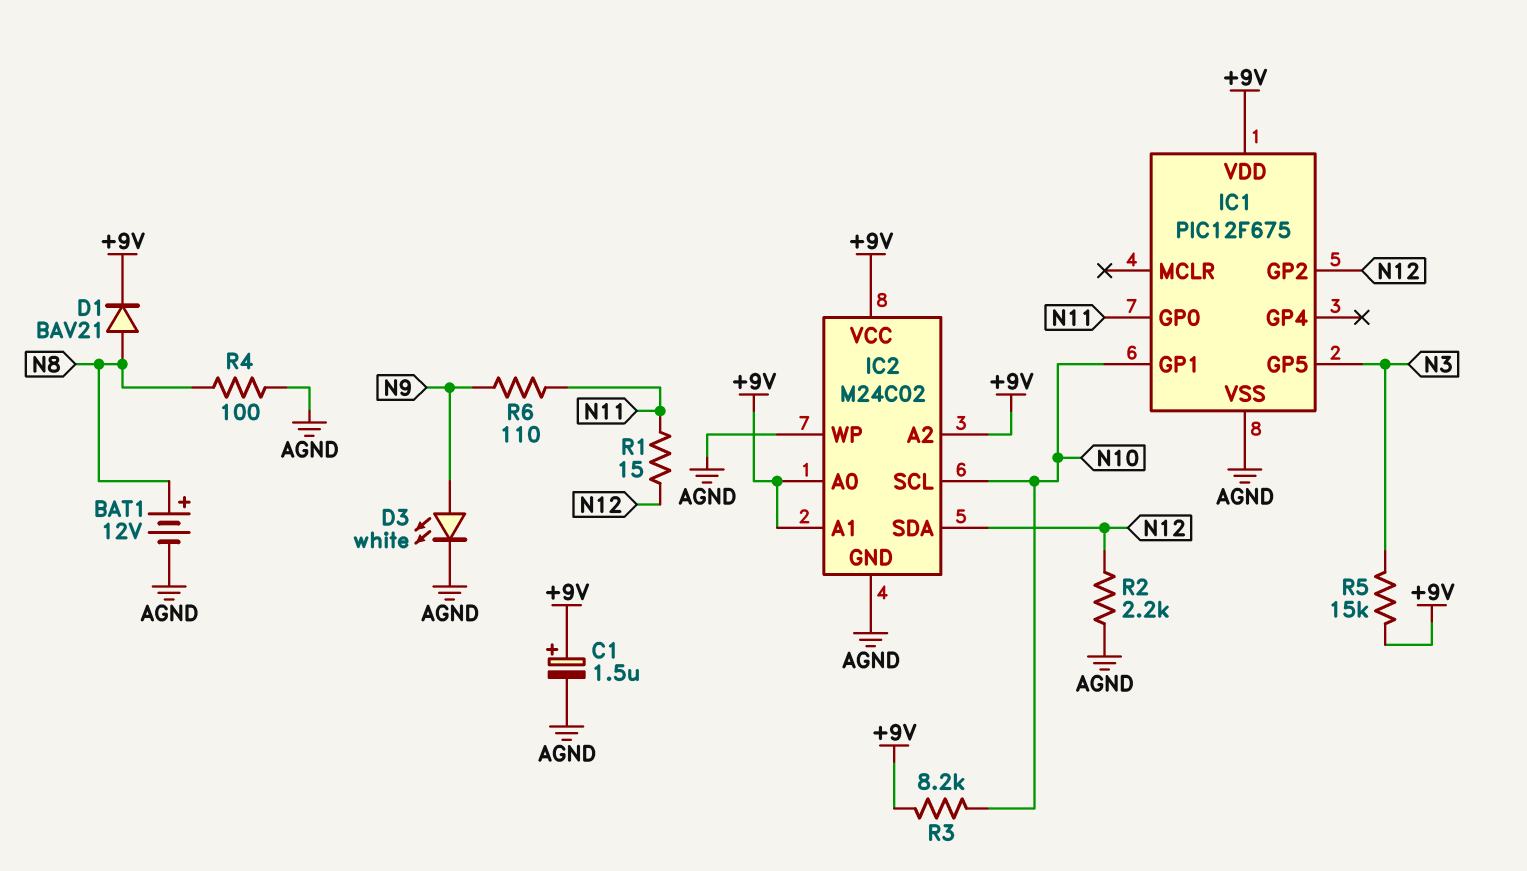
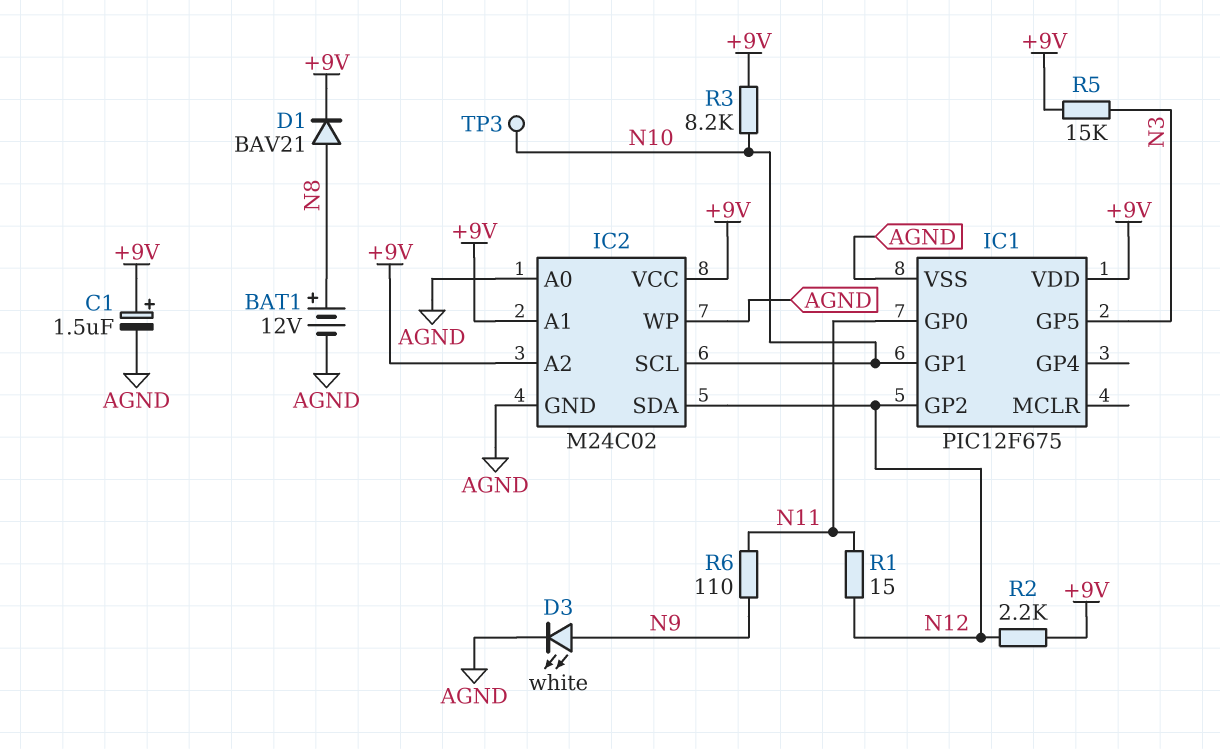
IC2 pin A0: +9V -> AGND
R2: 2.2k (AGND, N12) -> 2.2k (+9V, N12)
R4: 100 (AGND, N8) -> none
TP3: none -> test point (N10)

